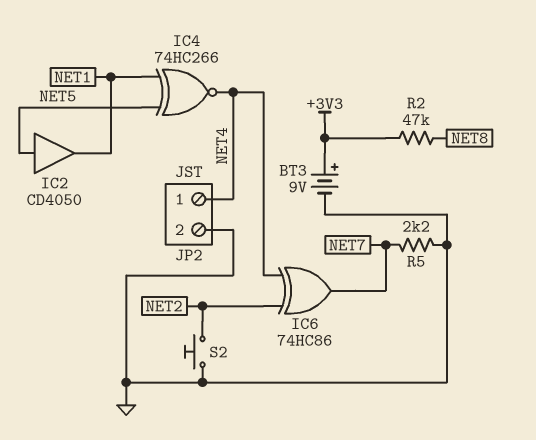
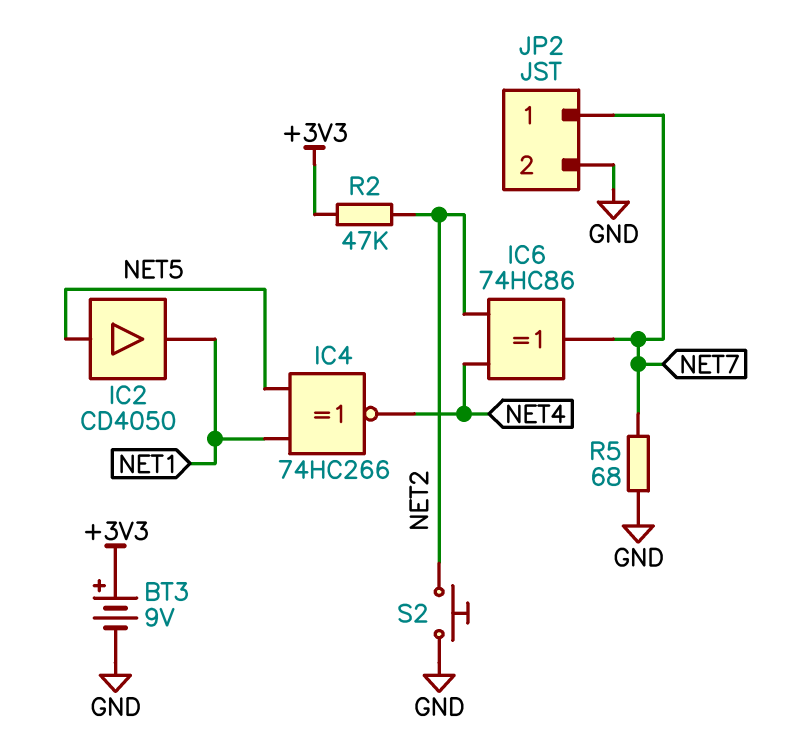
JP2 pin 1: NET4 -> NET7
R2: 47k (+3V3, NET8) -> 47k (+3V3, NET2)
R5: 2.2k (GND, NET7) -> 68 (GND, NET7)

